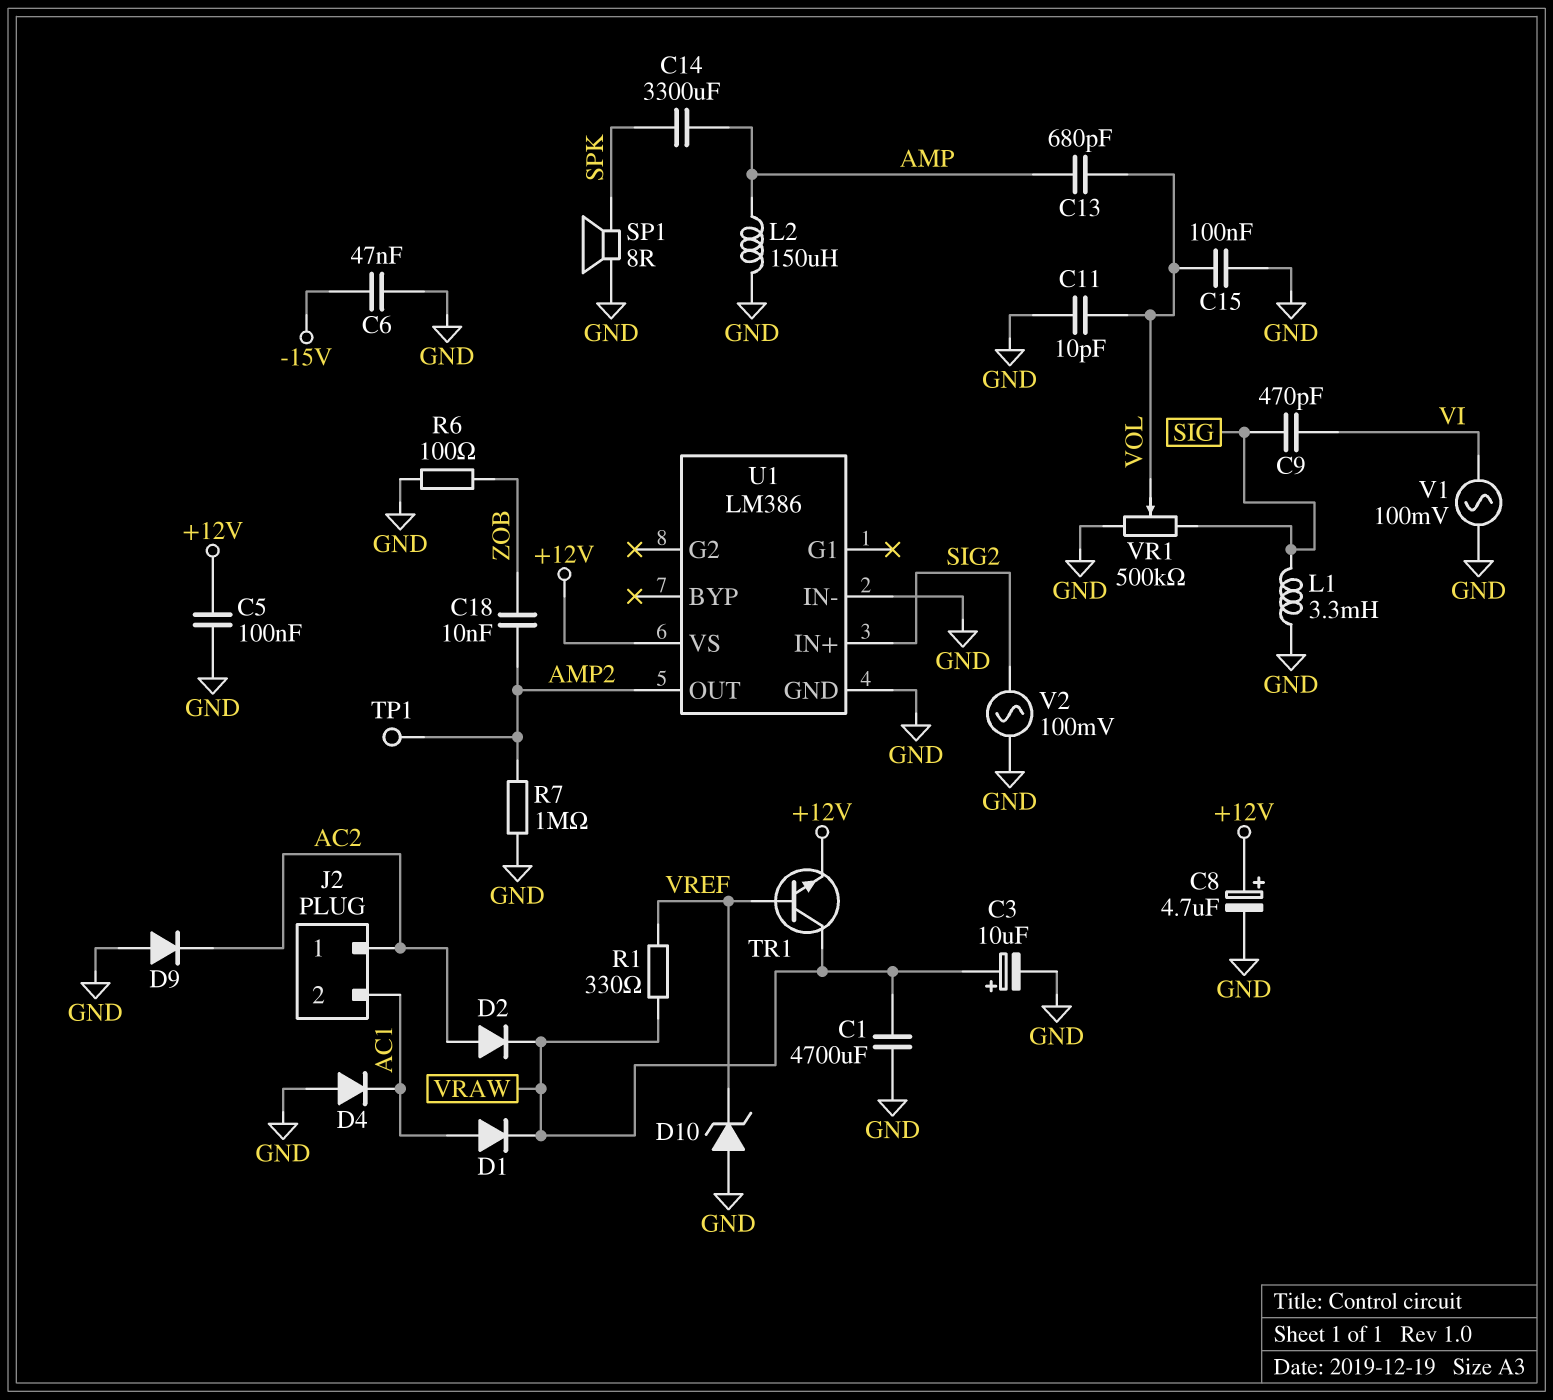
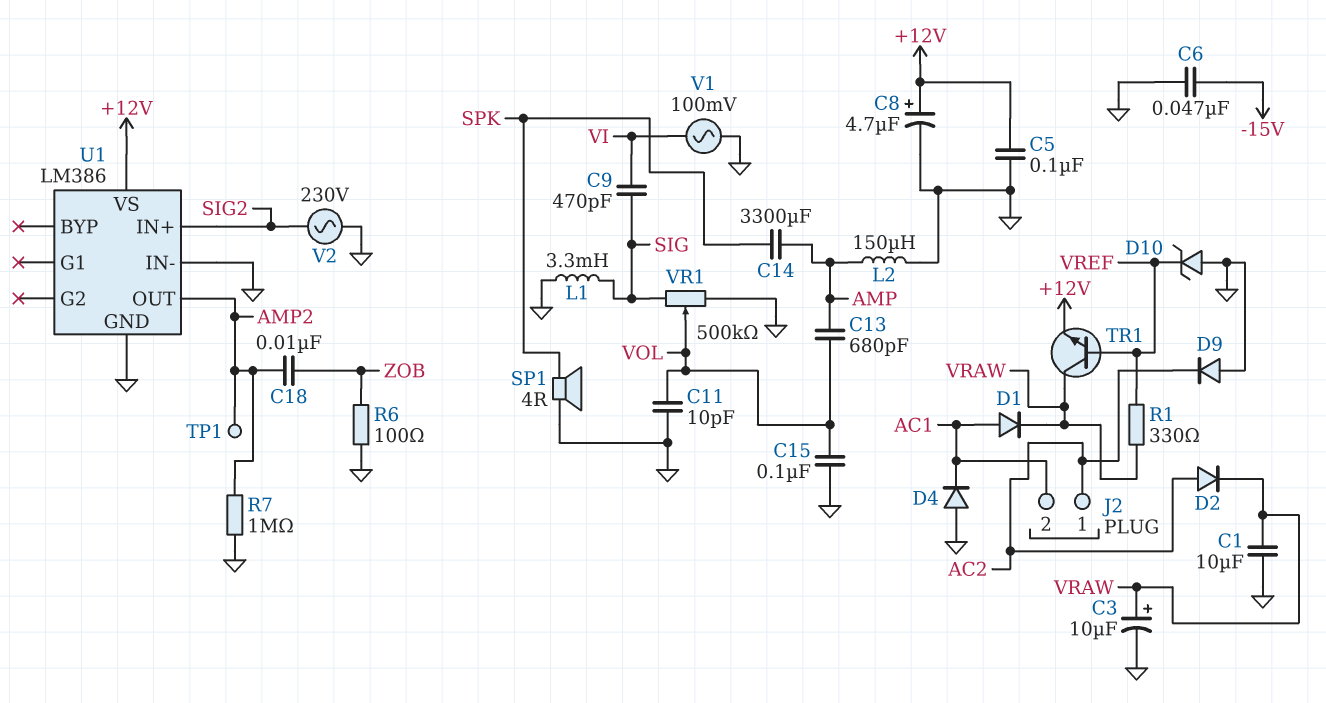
C1: 4700uF (GND, VRAW) -> 10uF (GND, VRAW)
SP1: speaker 8R (GND, SPK) -> speaker 4R (GND, SPK)
V2: AC 100mV (GND, SIG2) -> AC 230V (GND, SIG2)

